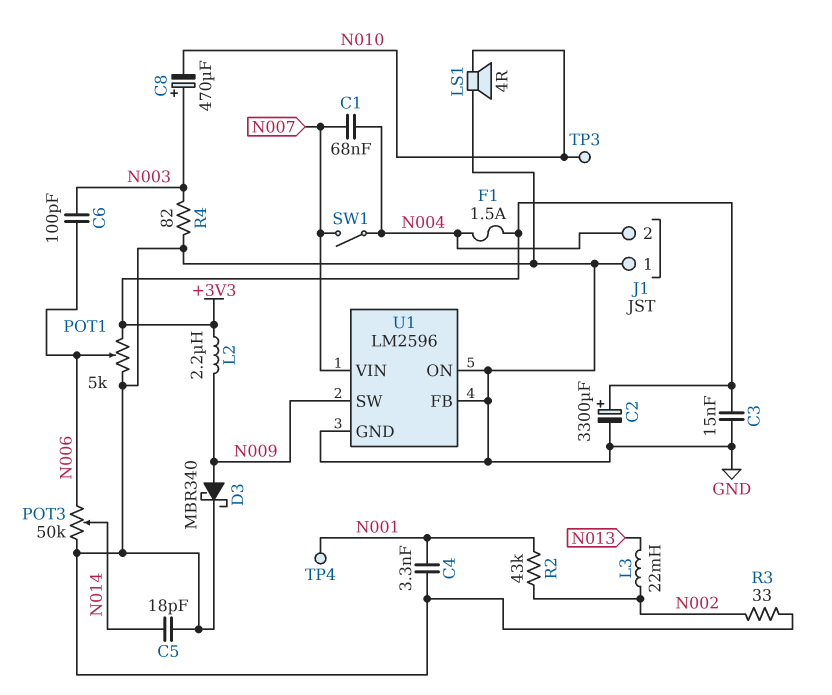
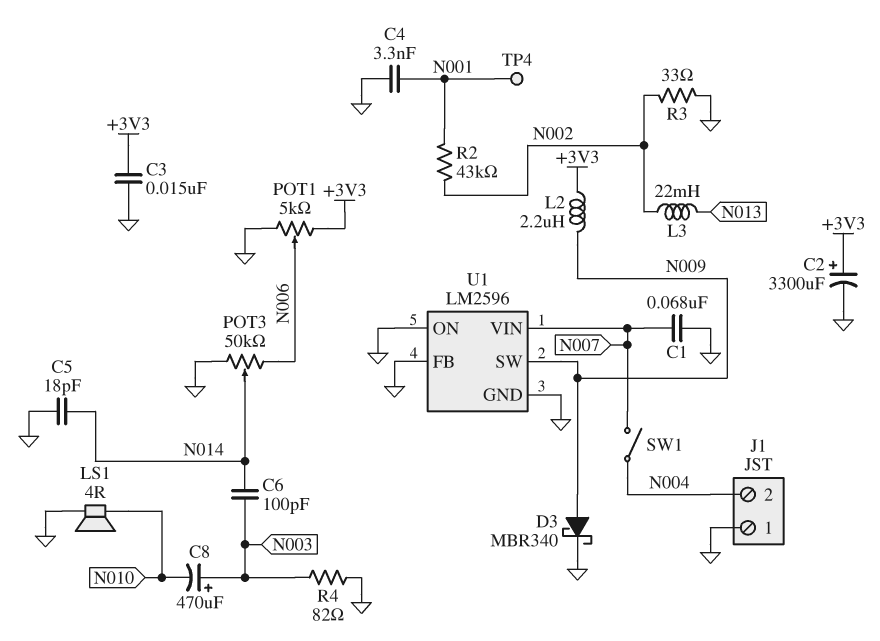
C1: 68nF (N004, N007) -> 68nF (GND, N007)
C6: 100pF (N003, N006) -> 100pF (N003, N014)
F1: 1.5A (+3V3, N004) -> none
TP3: test point (N010) -> none

